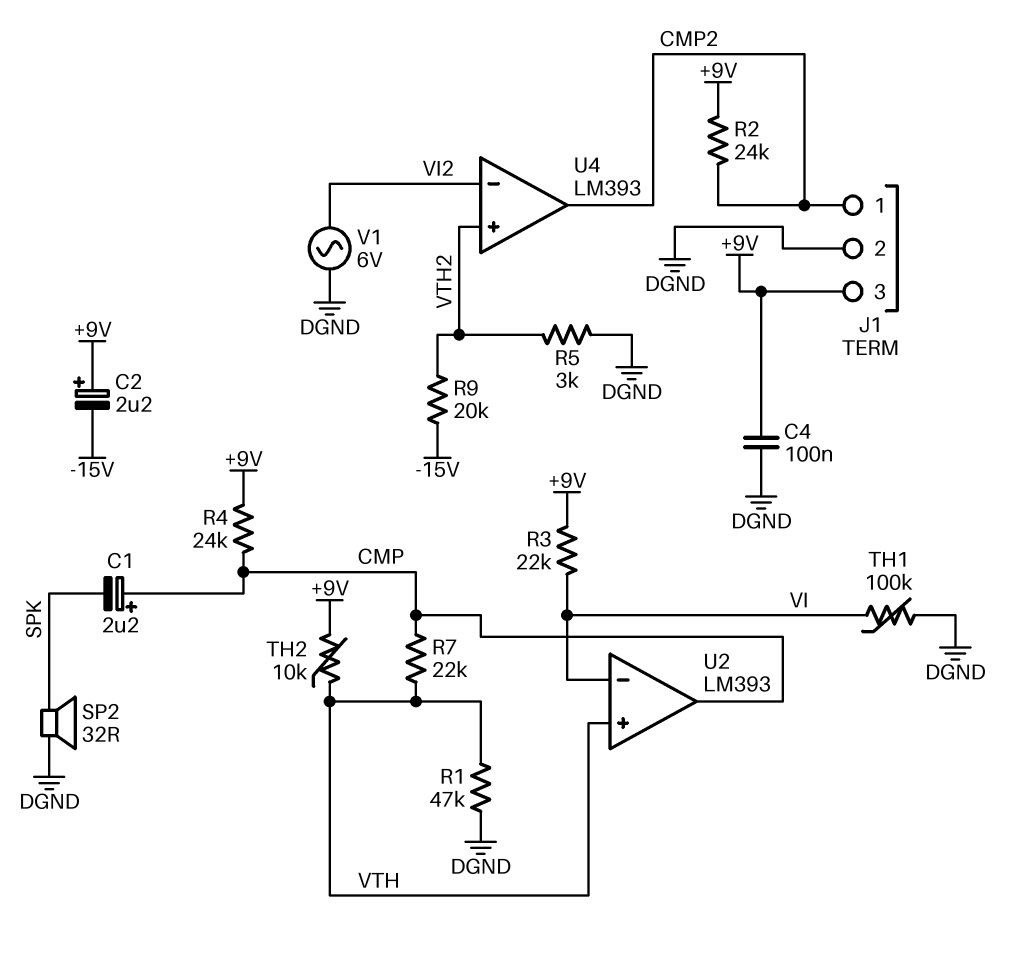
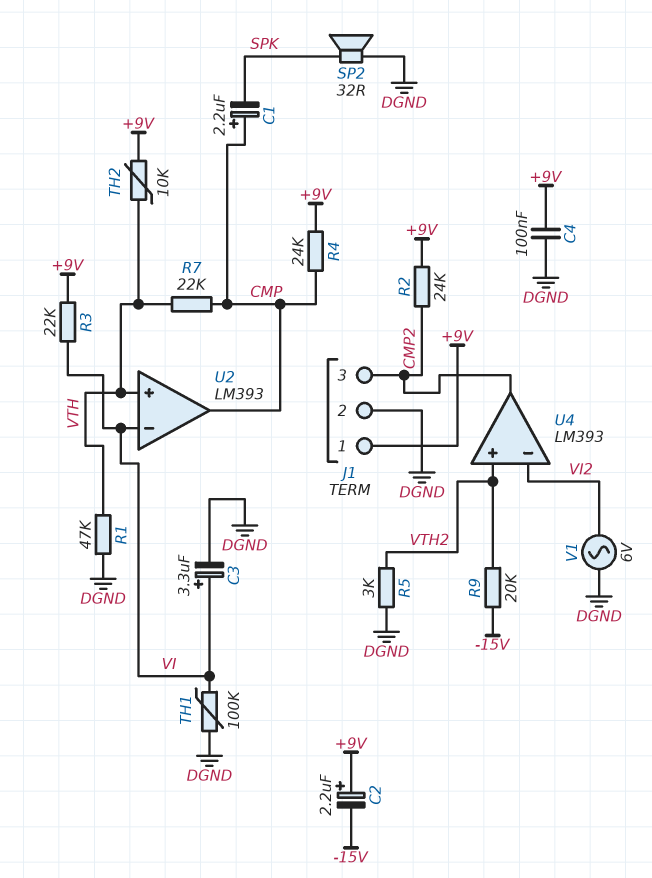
C3: none -> 3.3uF (plus VI, minus DGND)
J1 pin 1: CMP2 -> +9V
J1 pin 3: +9V -> CMP2

